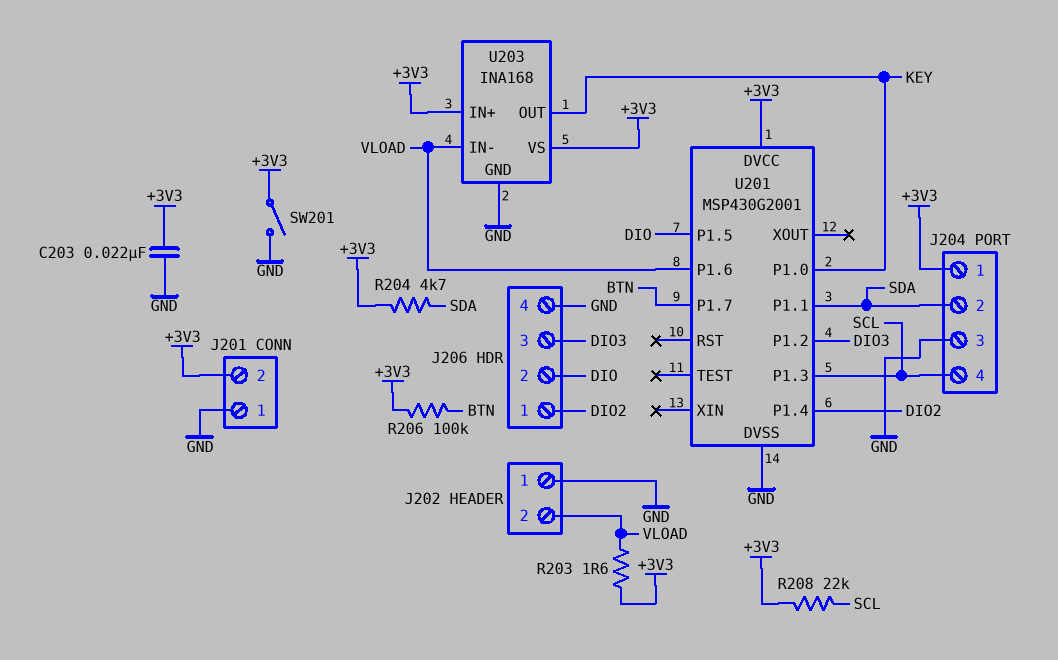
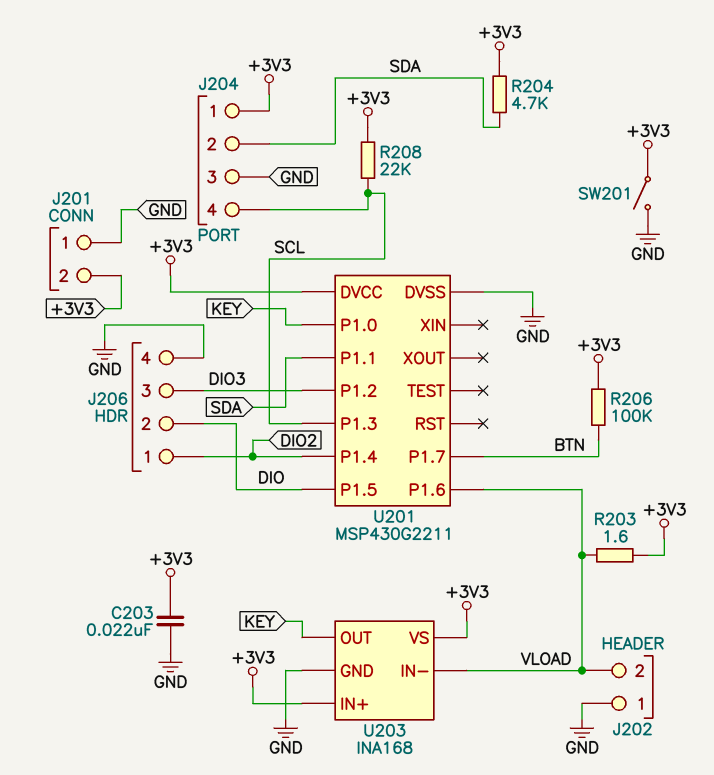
U201: MSP430G2001 -> MSP430G2211

